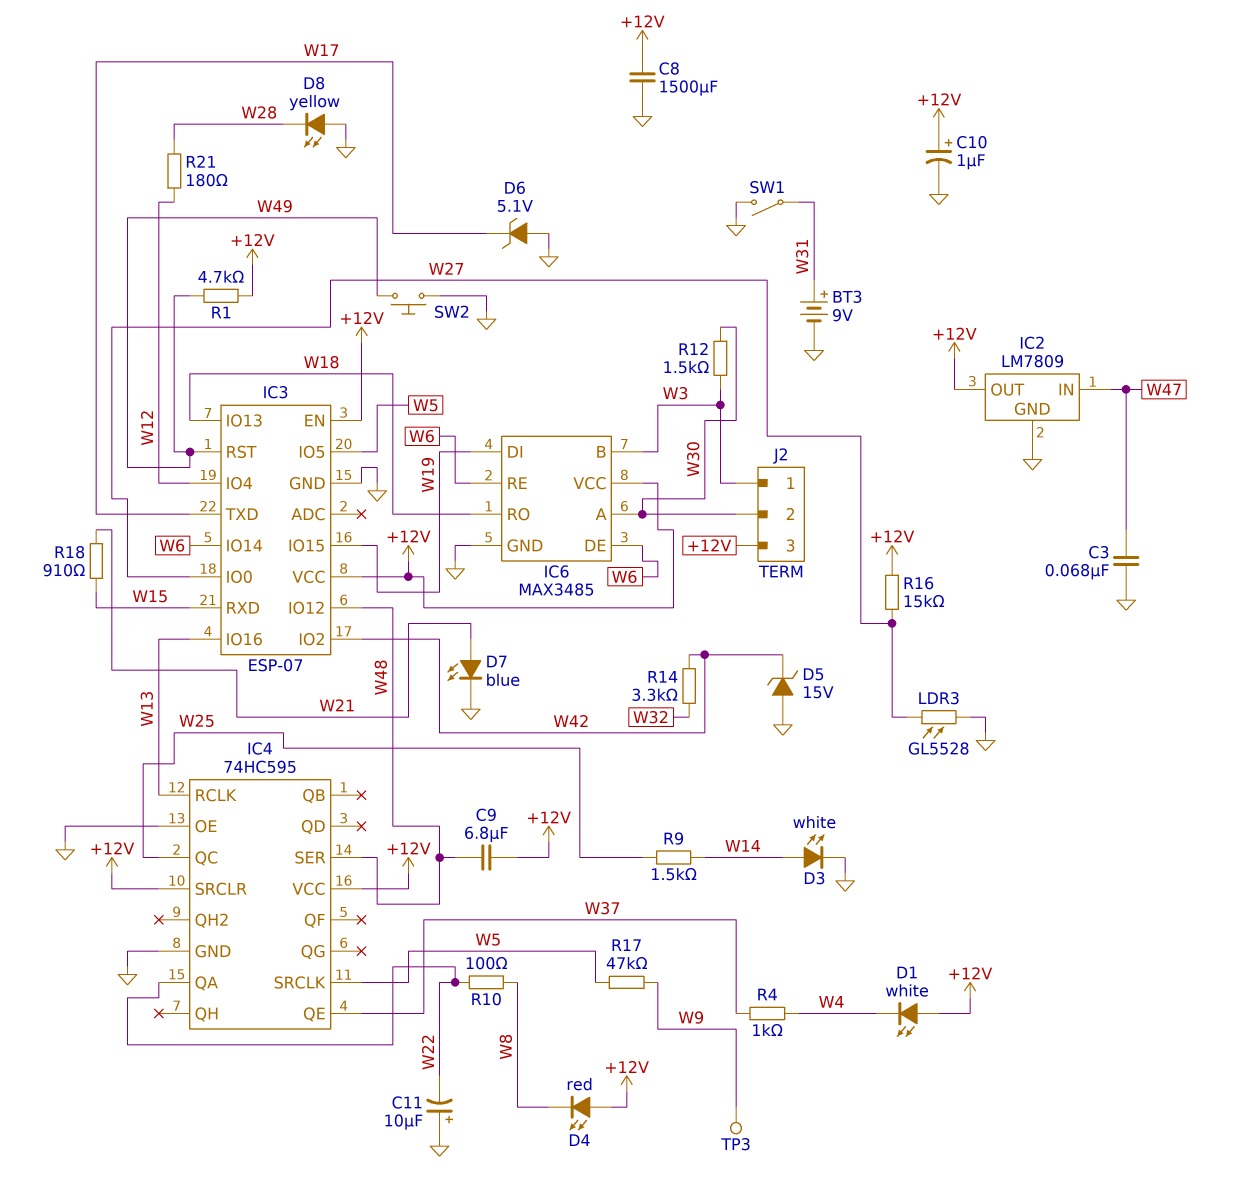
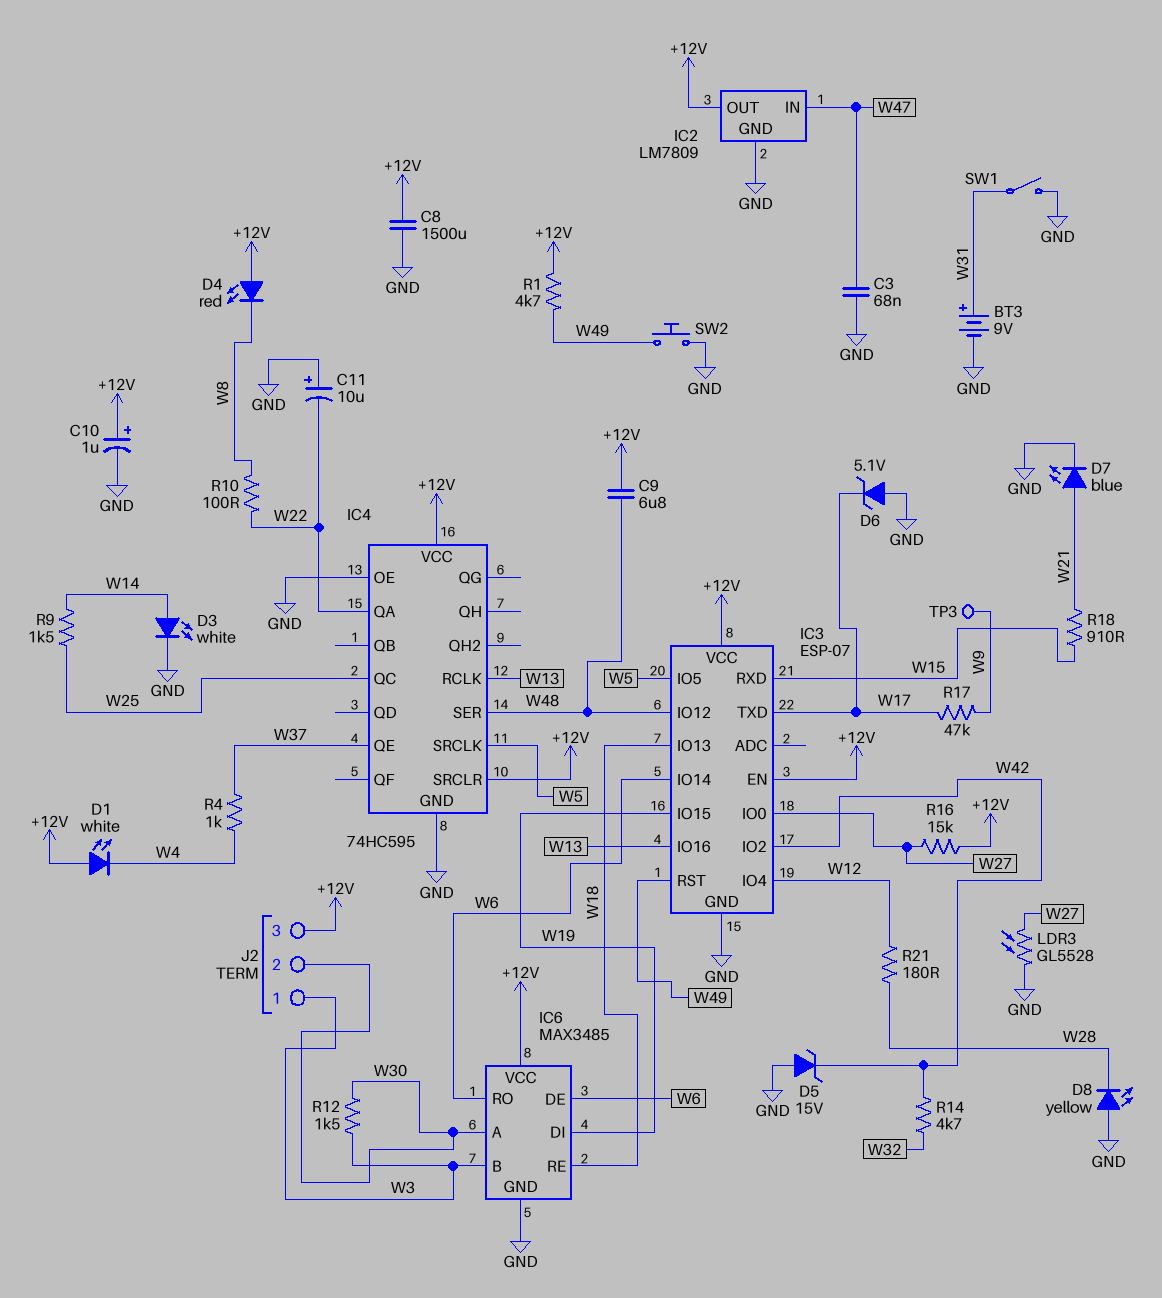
IC6 pin RE: W6 -> W18
IC6 pin RO: W18 -> W6
R14: 3.3k (W32, W42) -> 4.7k (W32, W42)
R17: 47k (W5, W9) -> 47k (W9, W17)

